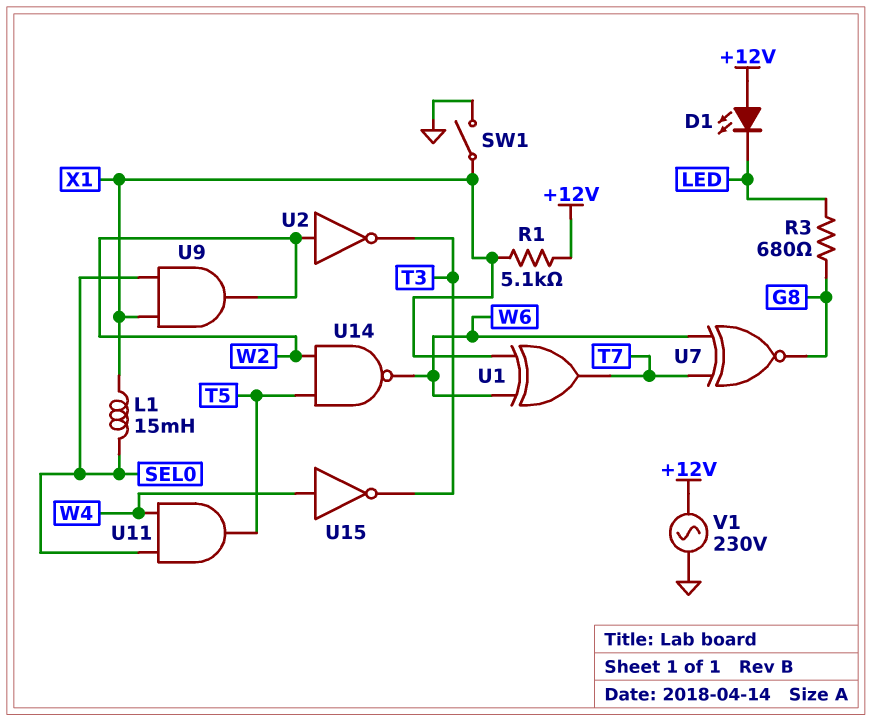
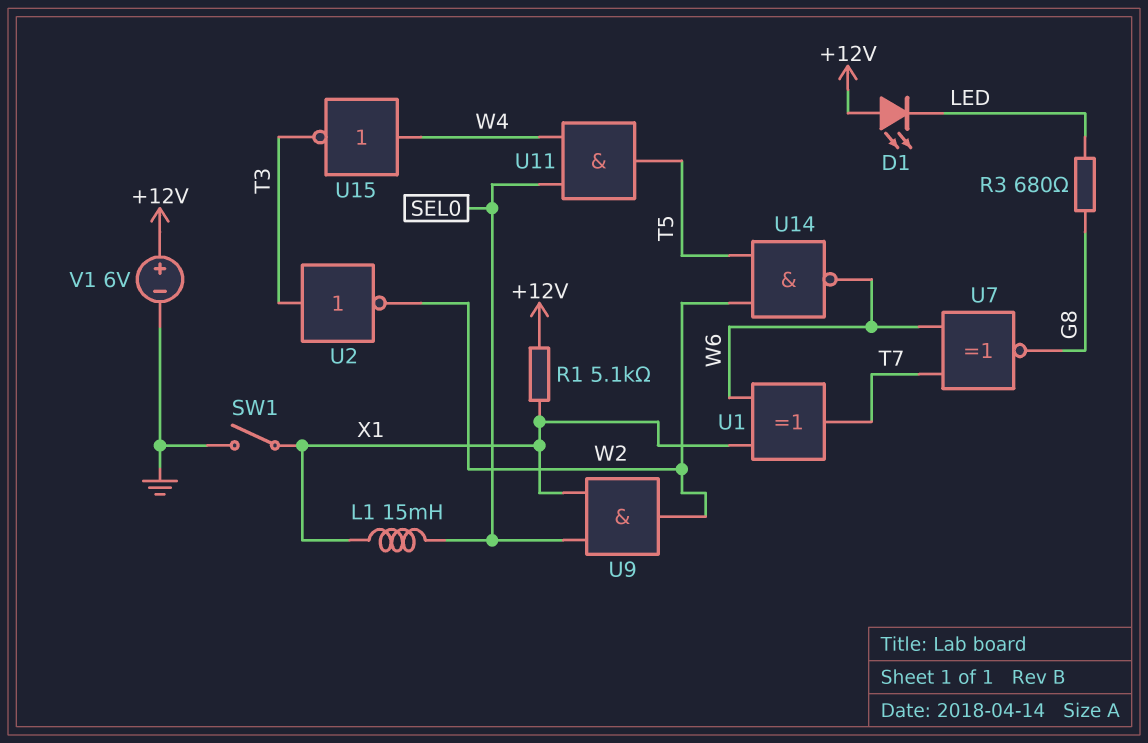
U2: NOT (in W2, out T3) -> NOT (in T3, out W2)
V1: AC 230V (+12V, GND) -> 6V (plus +12V, minus GND)

